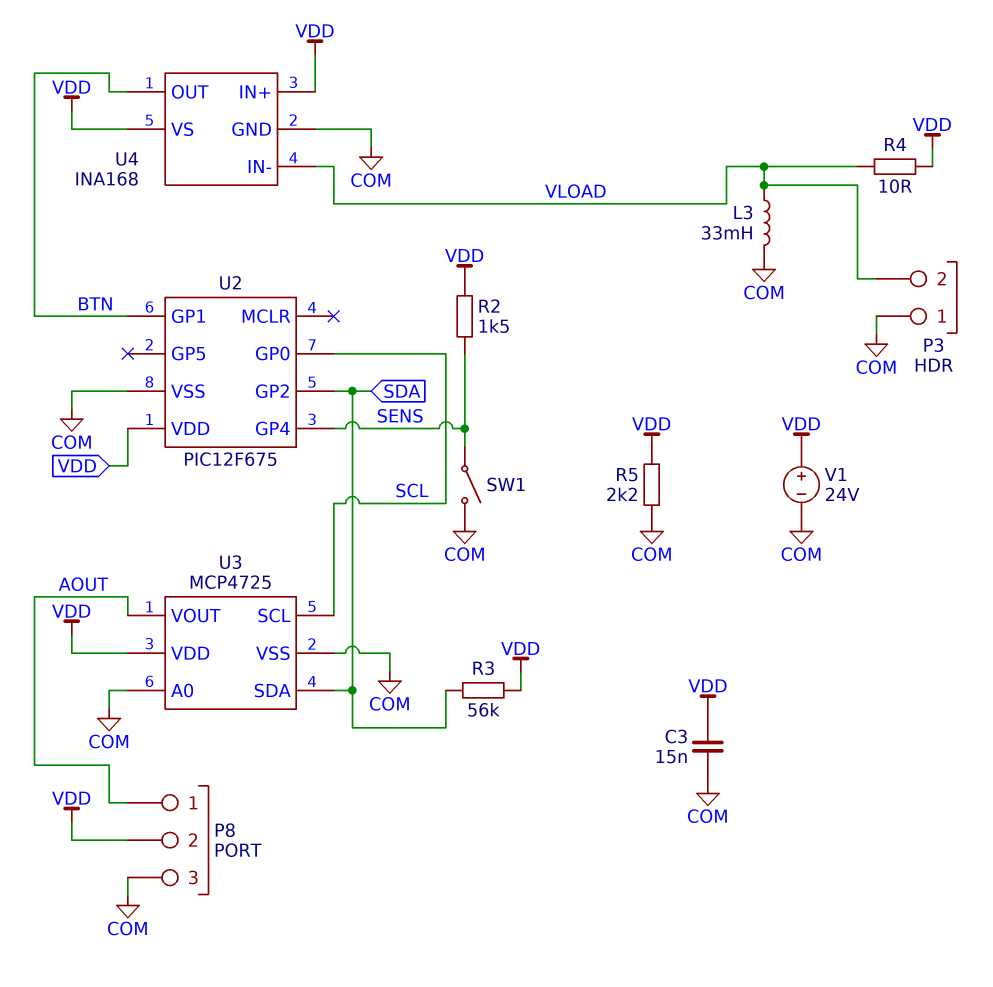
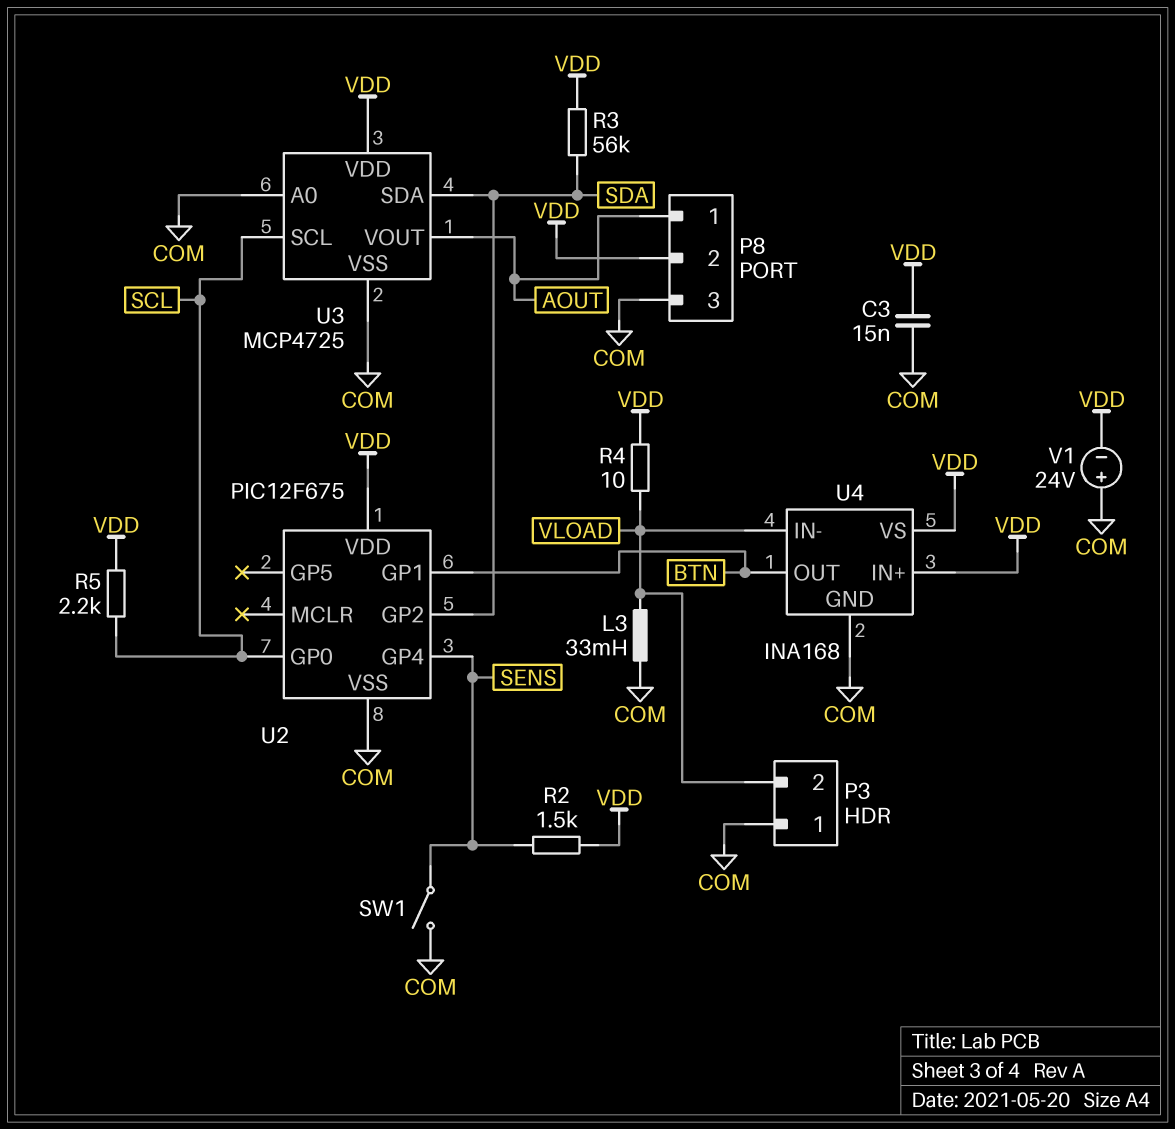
R5: 2.2k (COM, VDD) -> 2.2k (SCL, VDD)
V1: 24V (plus VDD, minus COM) -> 24V (plus COM, minus VDD)

